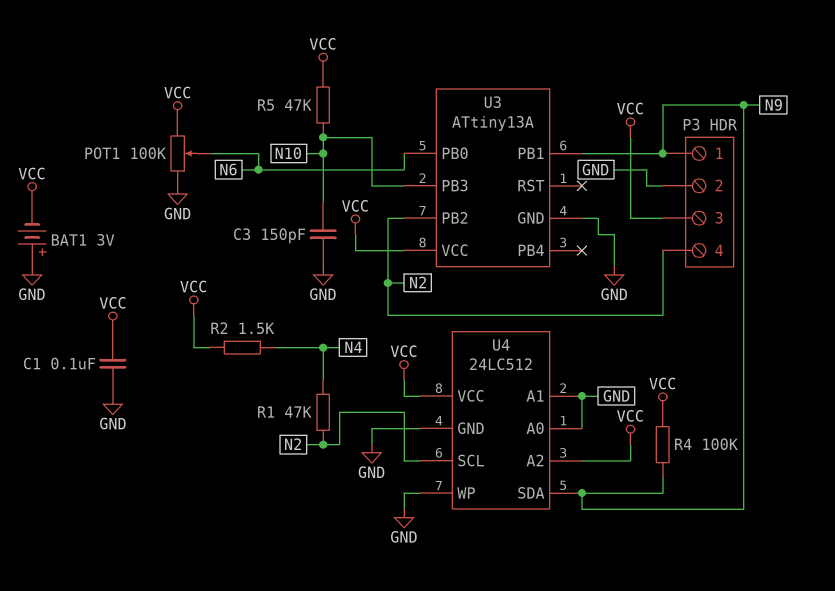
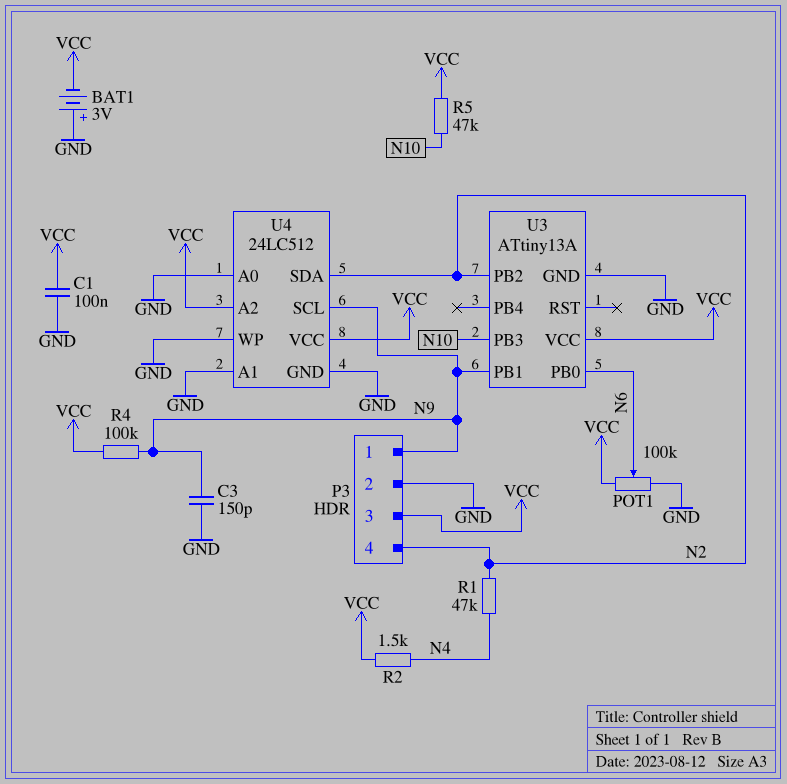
C3: 150pF (GND, N10) -> 150pF (GND, N9)
U4 pin SCL: N2 -> N9
U4 pin SDA: N9 -> N2

